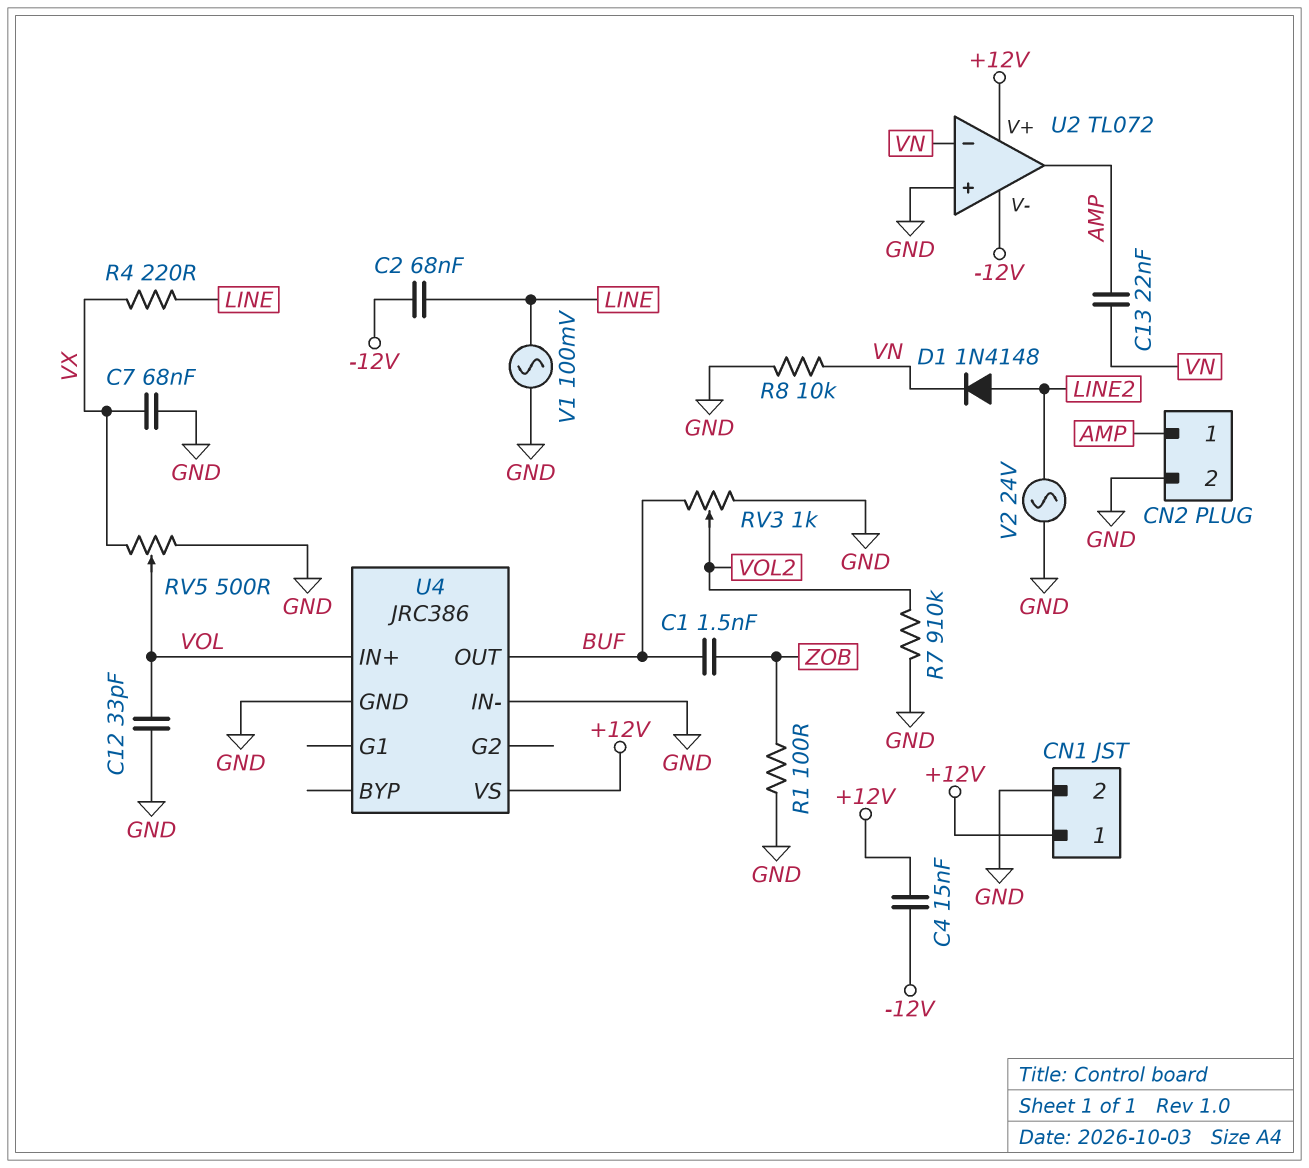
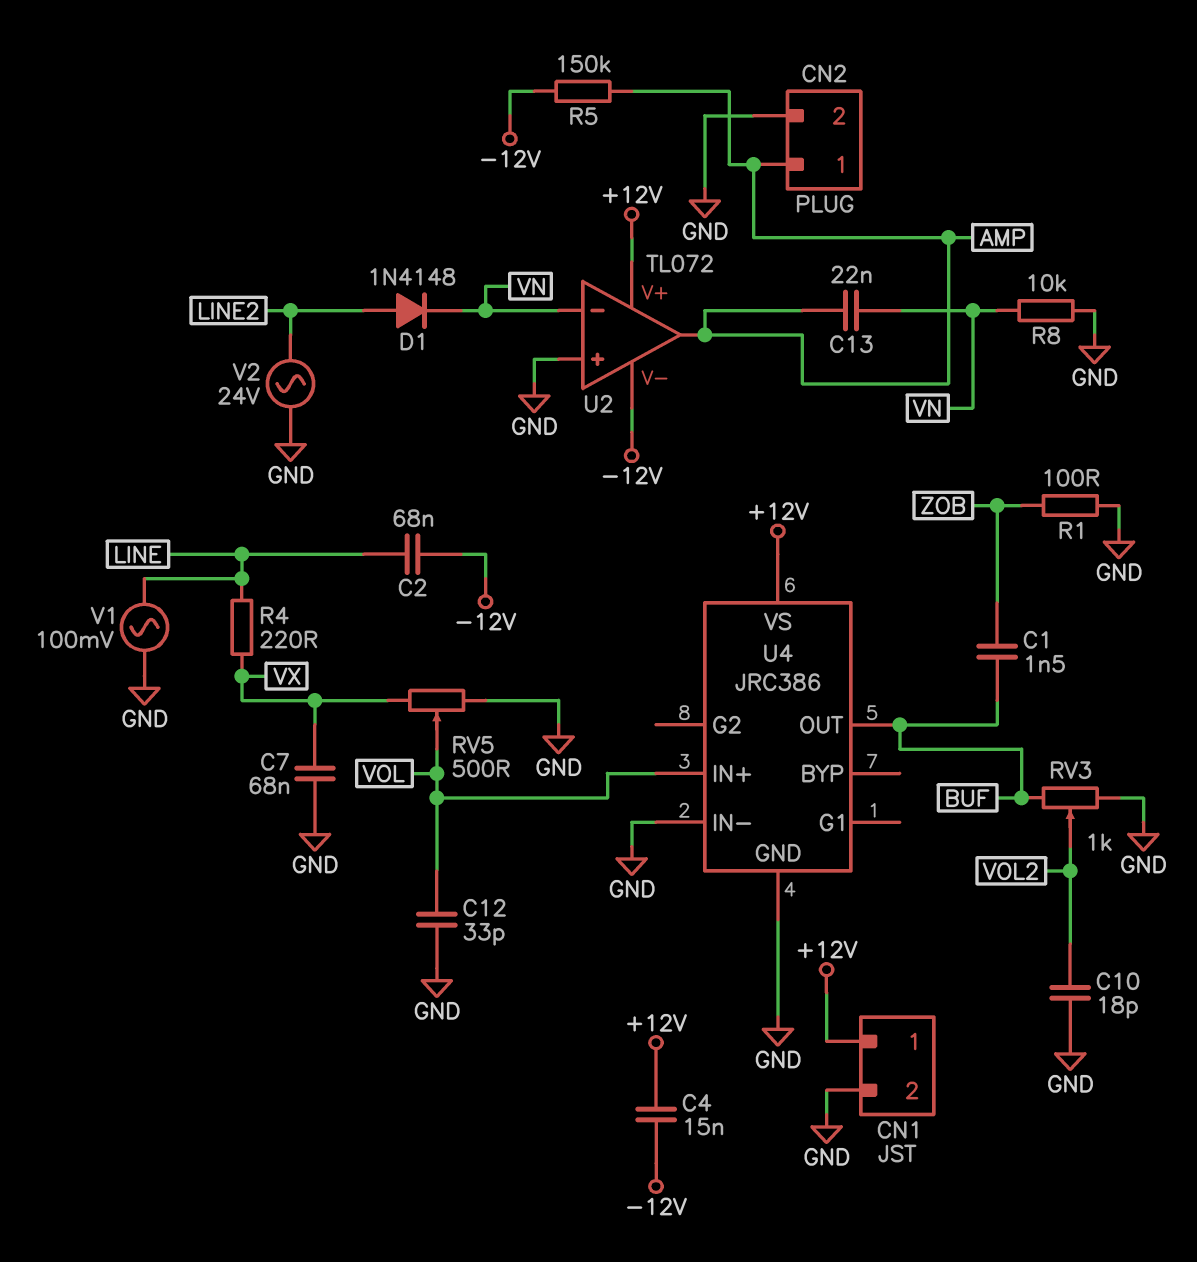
C10: none -> 18pF (GND, VOL2)
R5: none -> 150k (-12V, AMP)
R7: 910k (GND, VOL2) -> none

